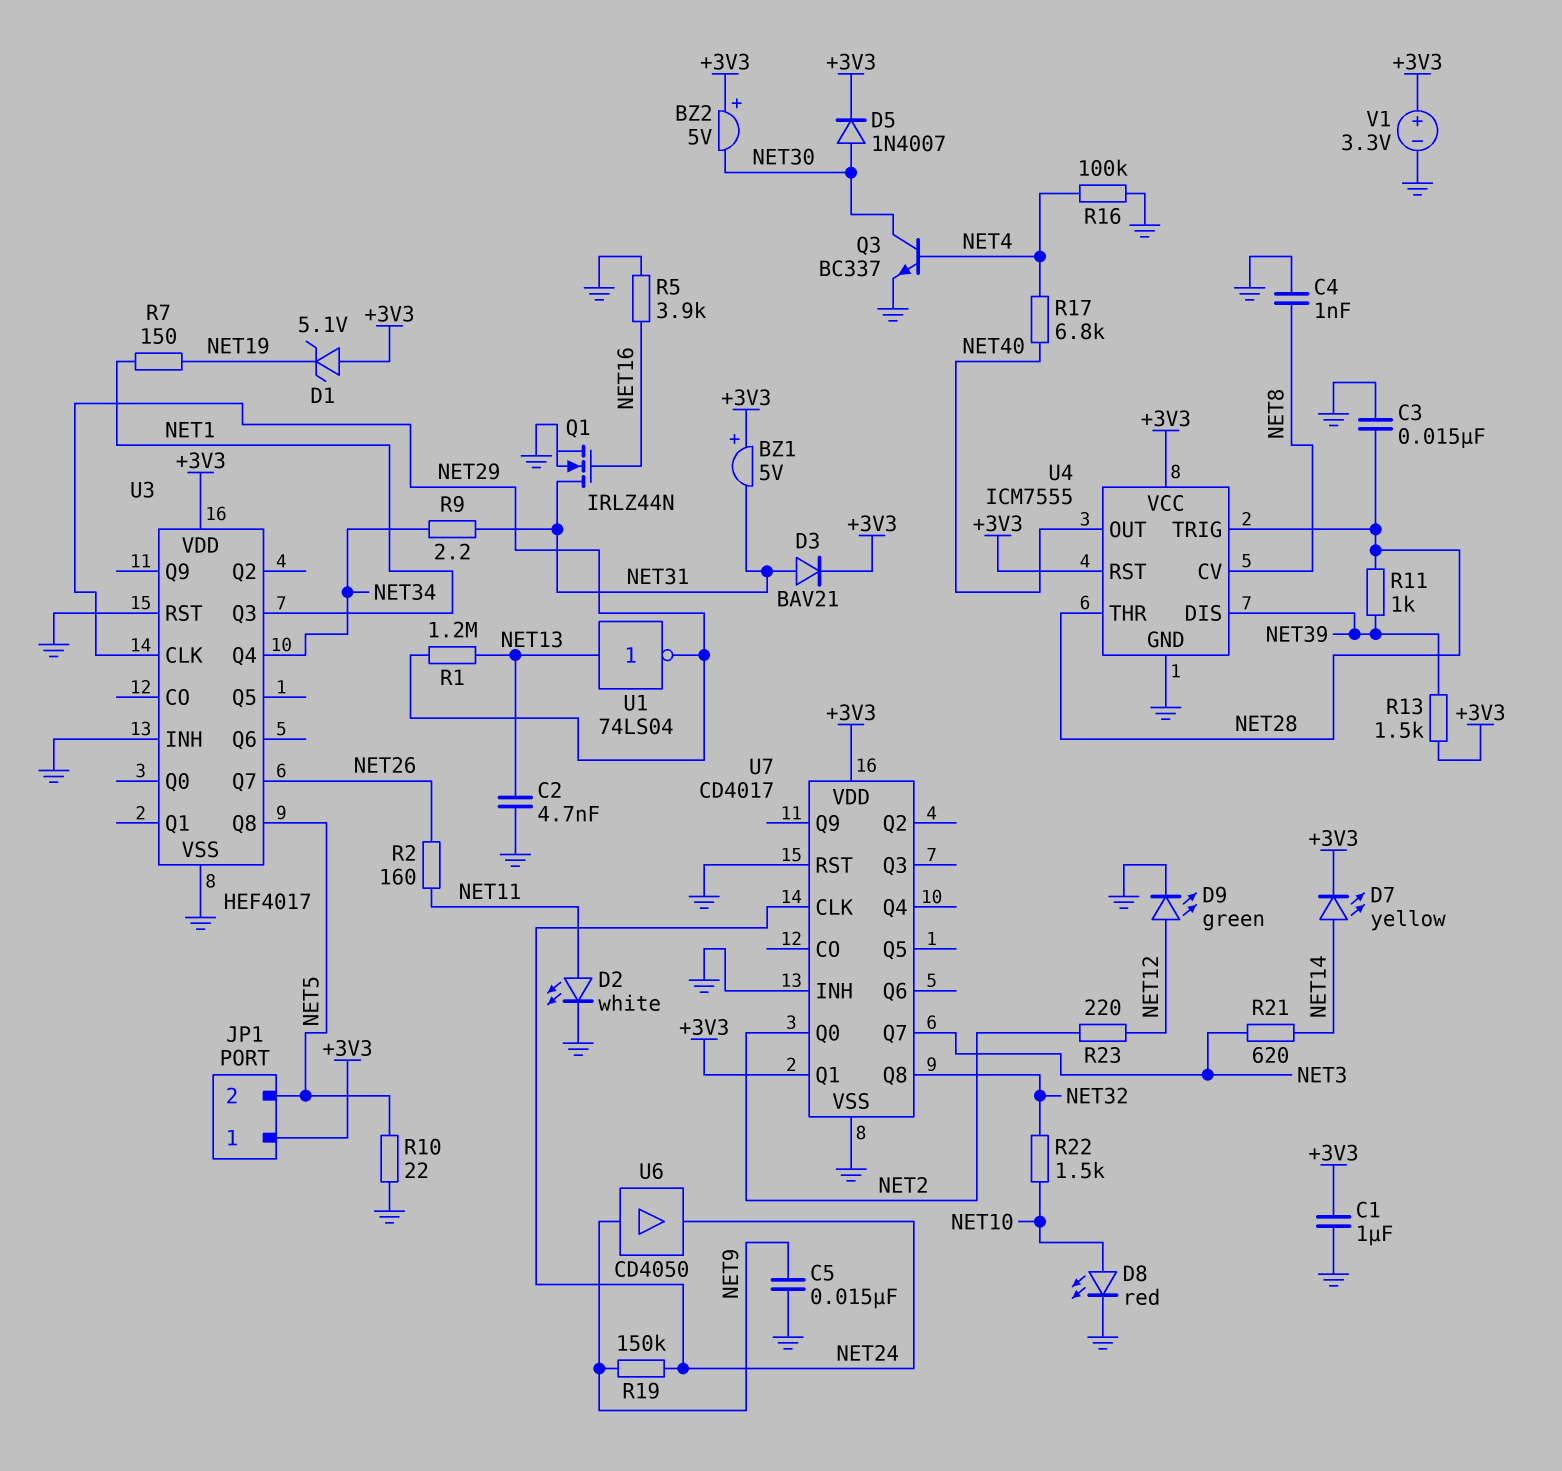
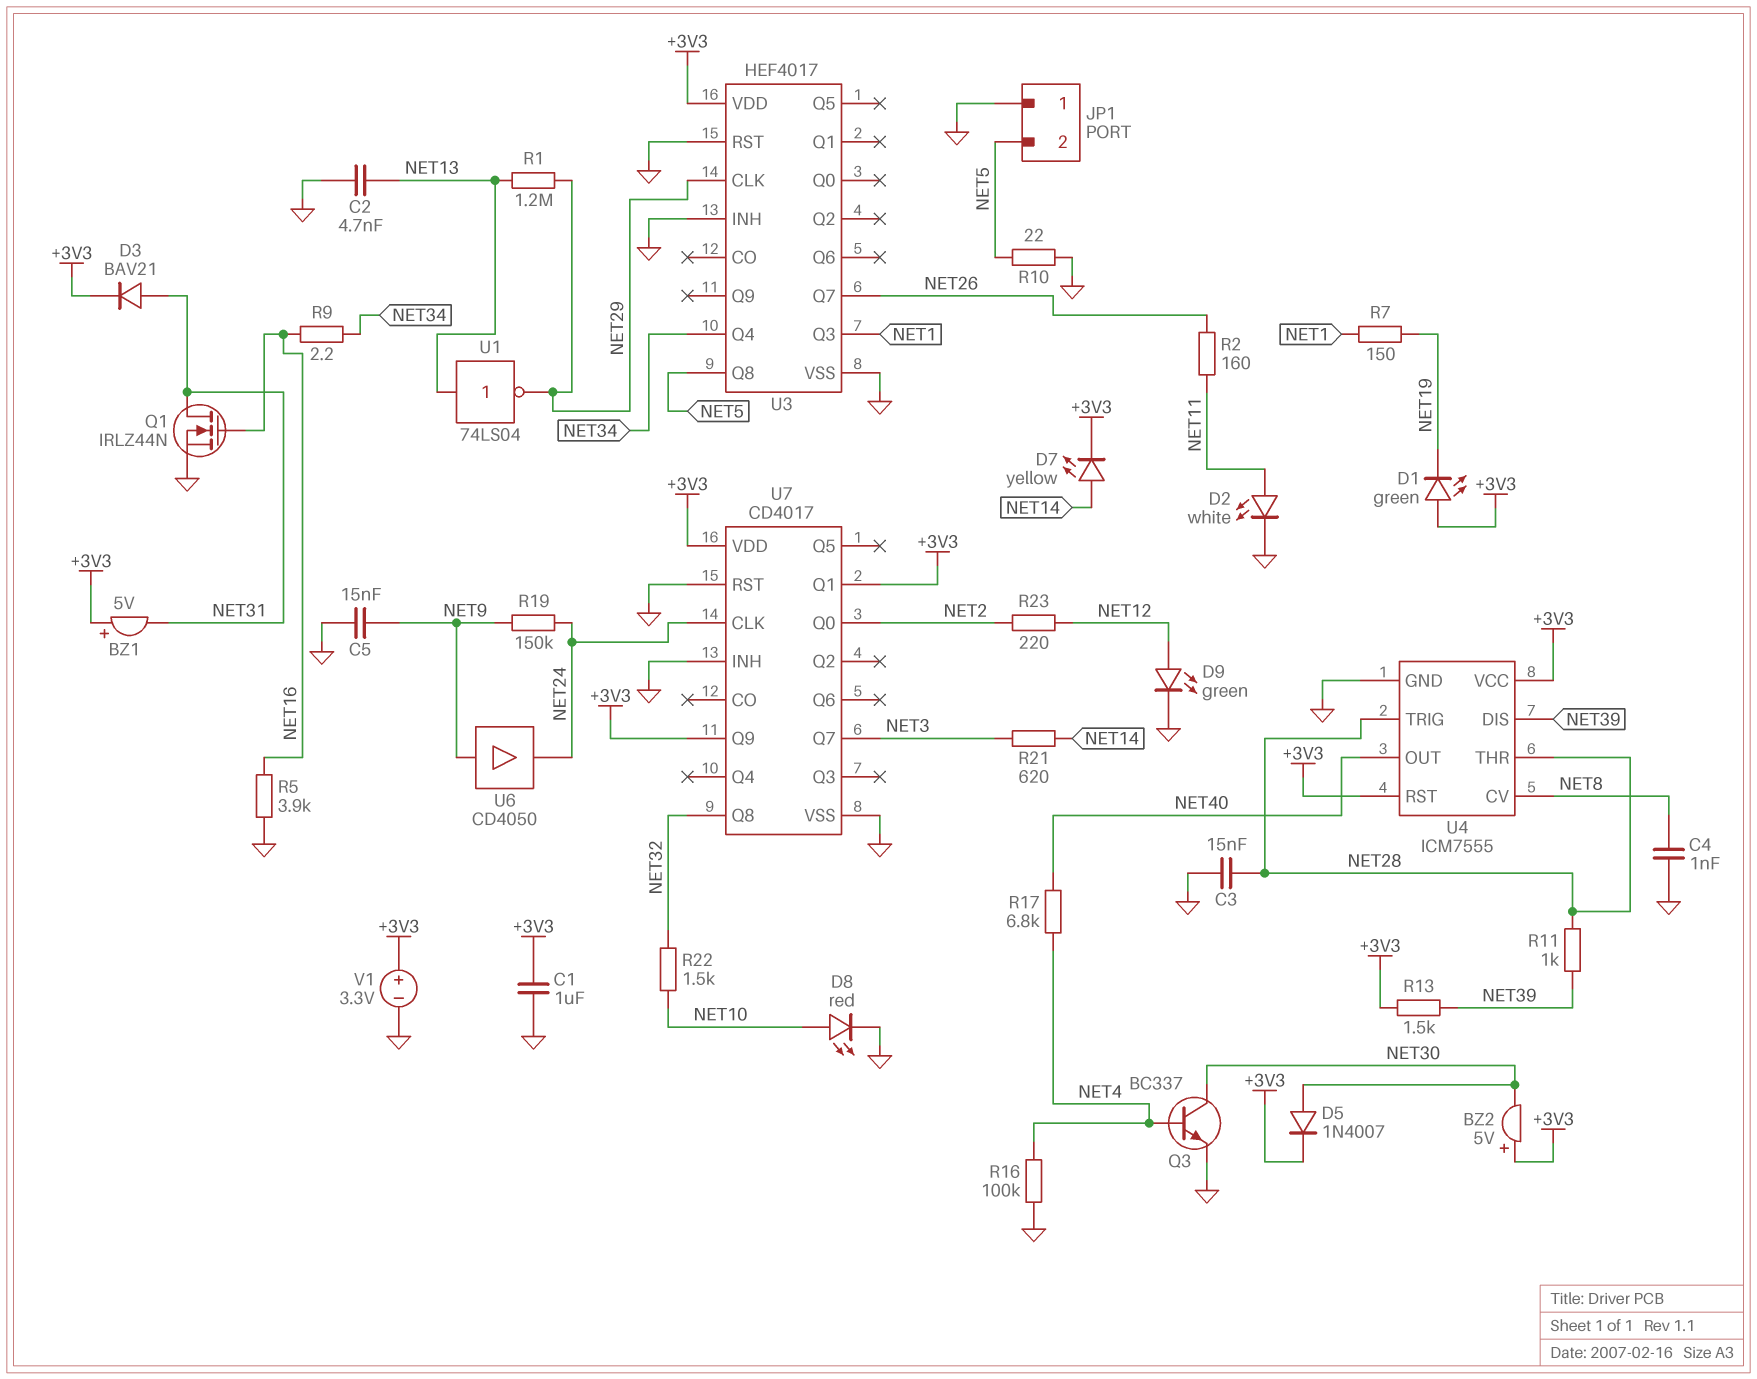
D1: zener 5.1V (A +3V3, K NET19) -> LED green (A +3V3, K NET19)
JP1 pin 1: +3V3 -> GND
R9: 2.2 (NET31, NET34) -> 2.2 (NET16, NET34)
U7 pin Q9: none -> +3V3

